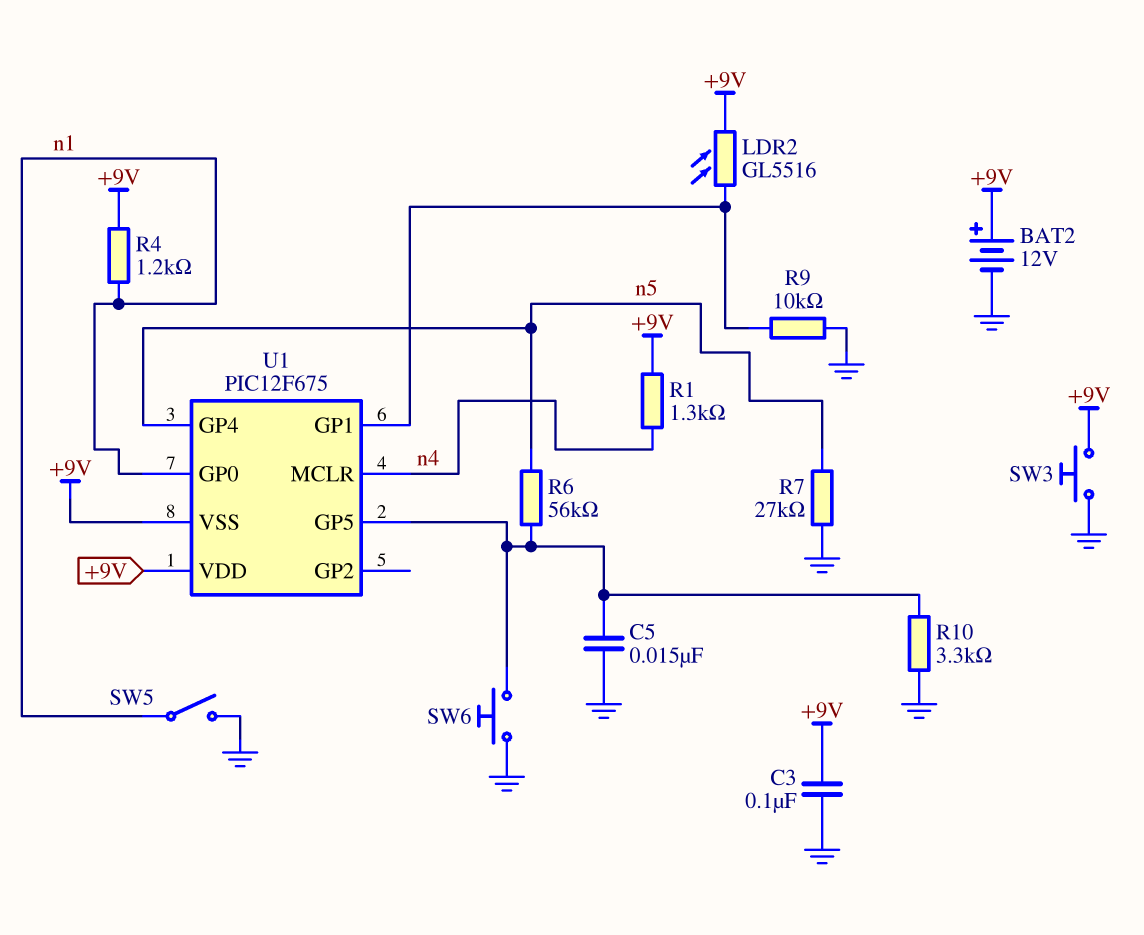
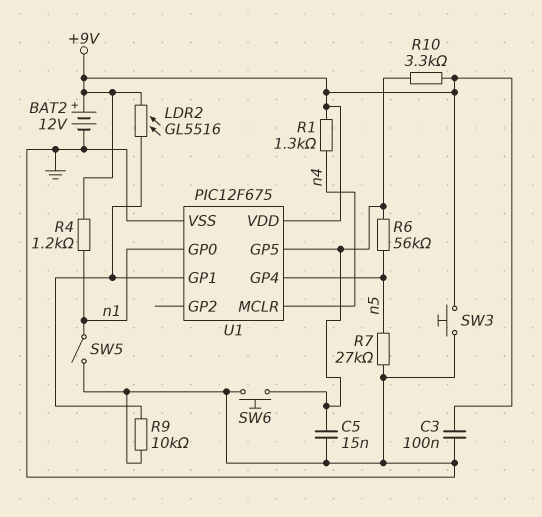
R10: 3.3k (GND, U1/GP5) -> 3.3k (+9V, U1/GP5)
U1 pin VSS: +9V -> GND

